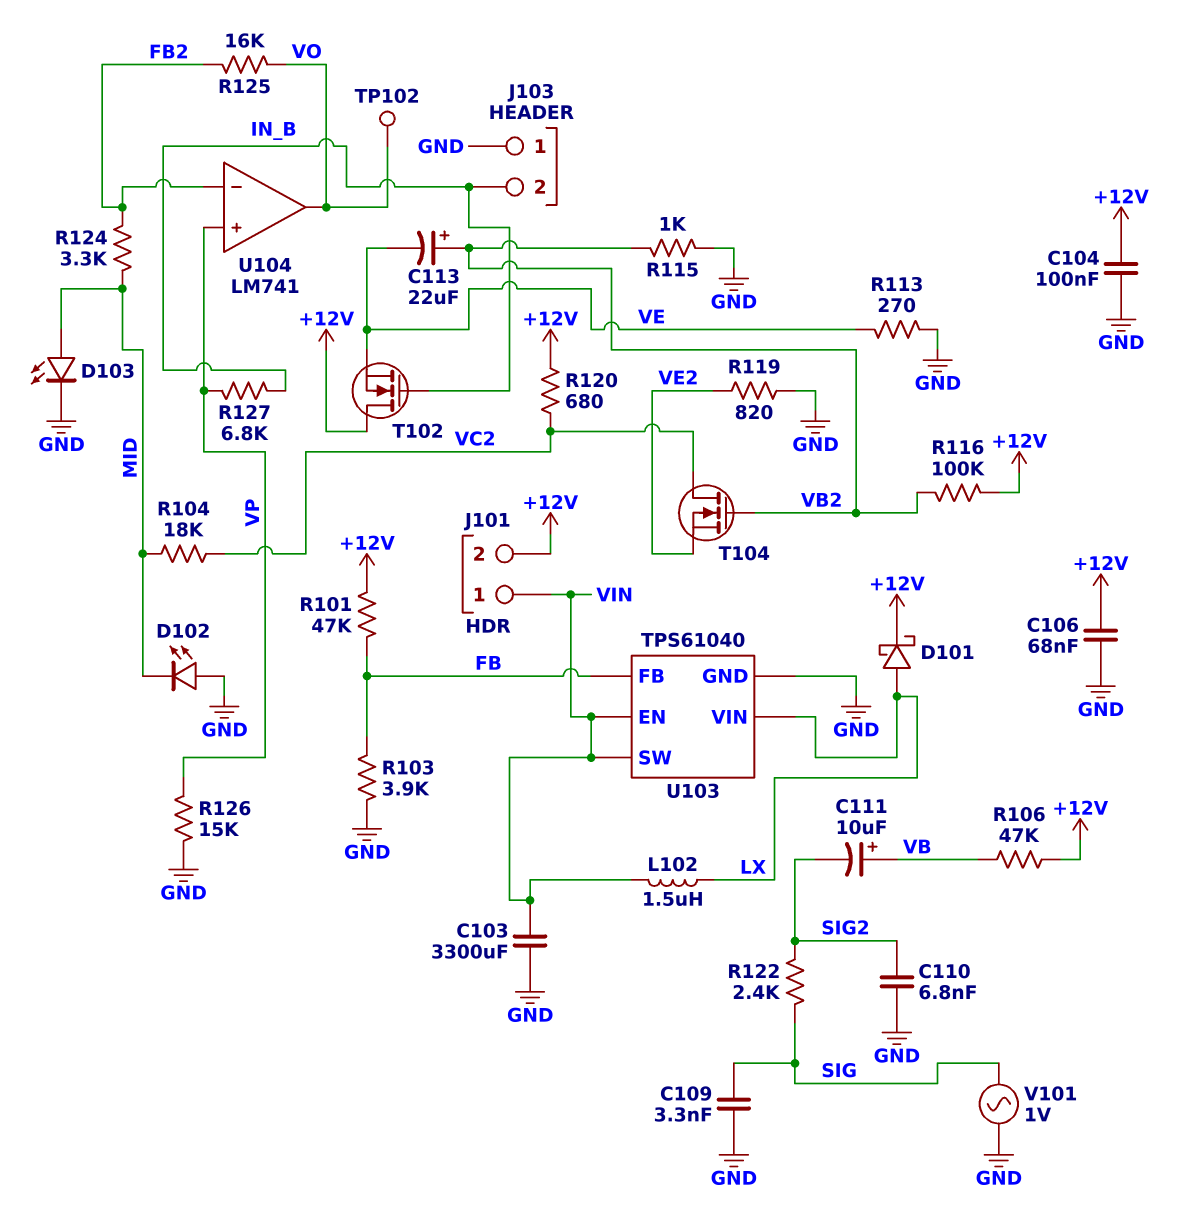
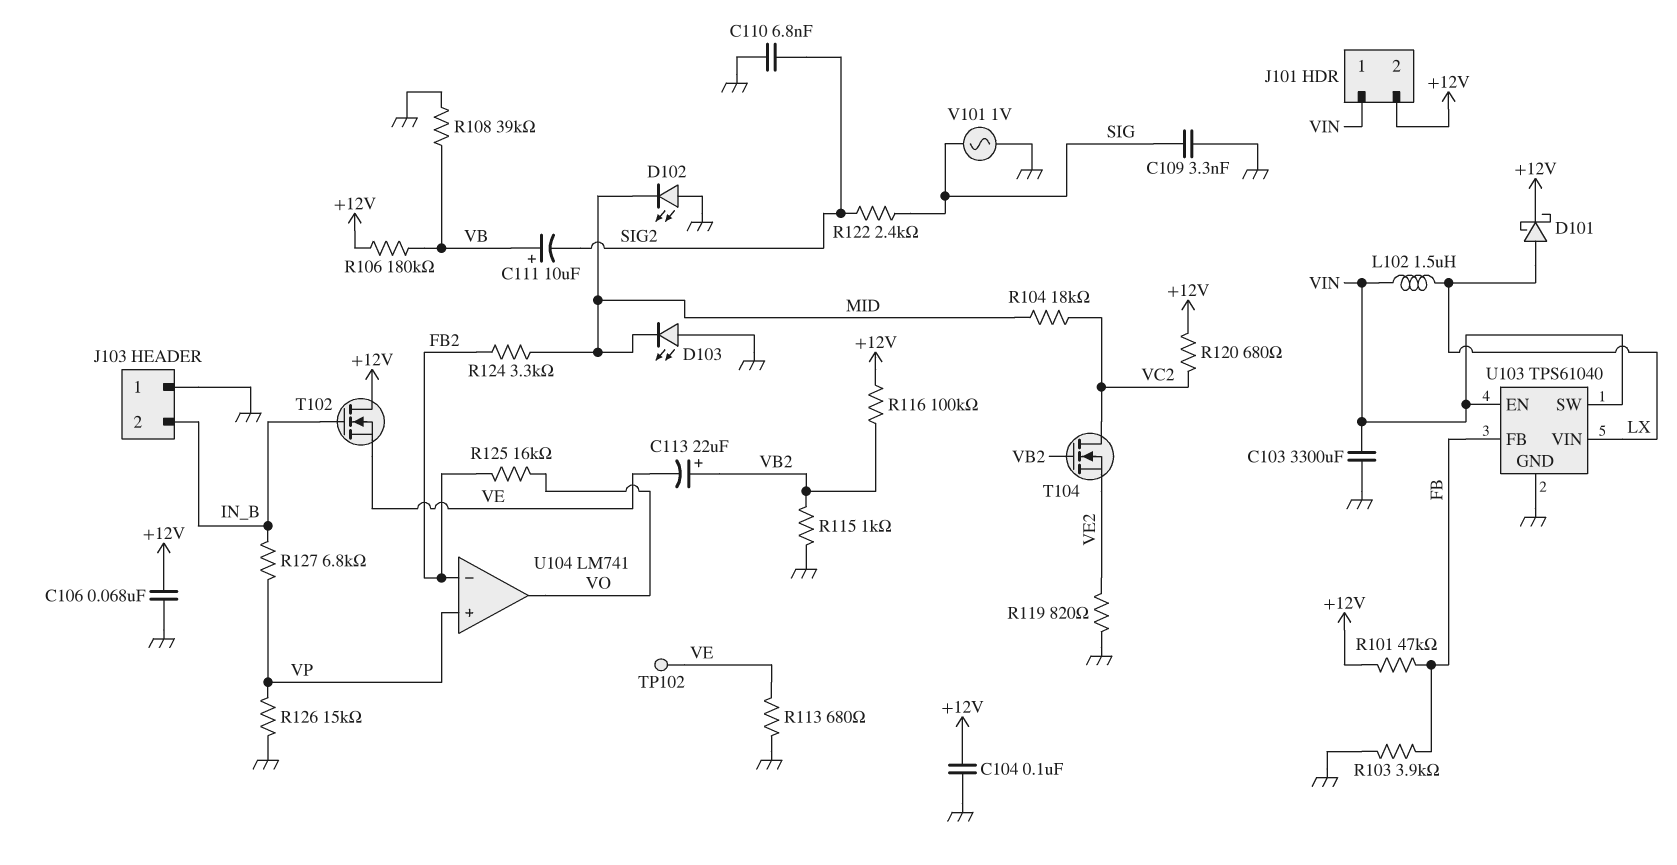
D103: LED (A MID, K GND) -> LED (A GND, K MID)
R106: 47k (+12V, VB) -> 180k (+12V, VB)
R108: none -> 39k (GND, VB)
R113: 270 (GND, VE) -> 680 (GND, VE)
TP102: test point (VO) -> test point (VE)

